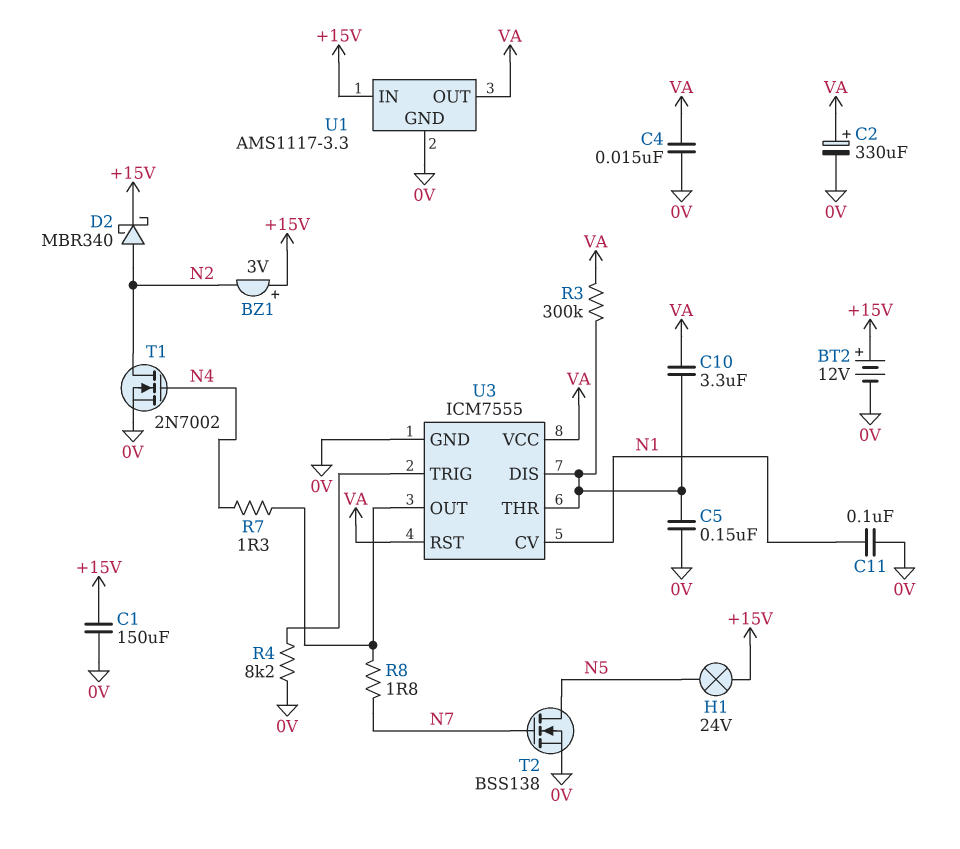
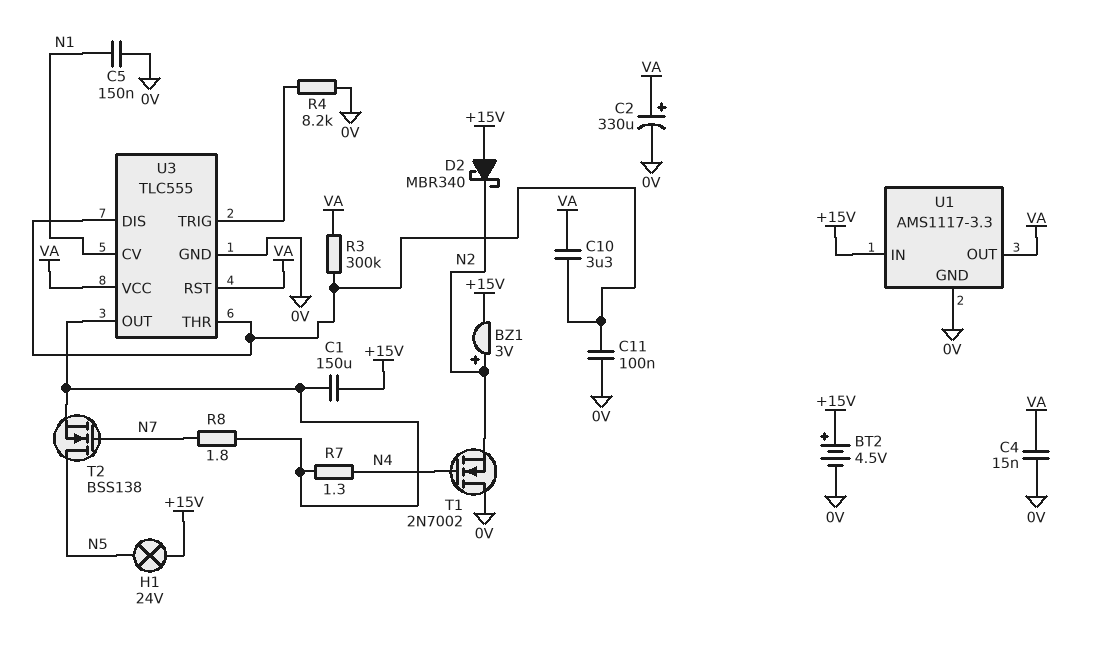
BT2: 12V (plus +15V, minus 0V) -> 4.5V (plus +15V, minus 0V)
BZ1: buzzer 3V (plus +15V, minus N2) -> buzzer 3V (plus N2, minus +15V)
C1: 150uF (+15V, 0V) -> 150uF (+15V, U3/OUT)
C5: 150nF (0V, U3/DIS) -> 150nF (0V, N1)
C11: 100nF (0V, N1) -> 100nF (0V, U3/DIS)
D2: schottky MBR340 (A N2, K +15V) -> schottky MBR340 (A +15V, K N2)
T1: NMOS 2N7002 (G N4, D N2, S 0V) -> NMOS 2N7002 (G N4, D 0V, S N2)
T2: NMOS BSS138 (G N7, D N5, S 0V) -> NMOS BSS138 (G N7, D N5, S U3/OUT)
U3: ICM7555 -> TLC555

